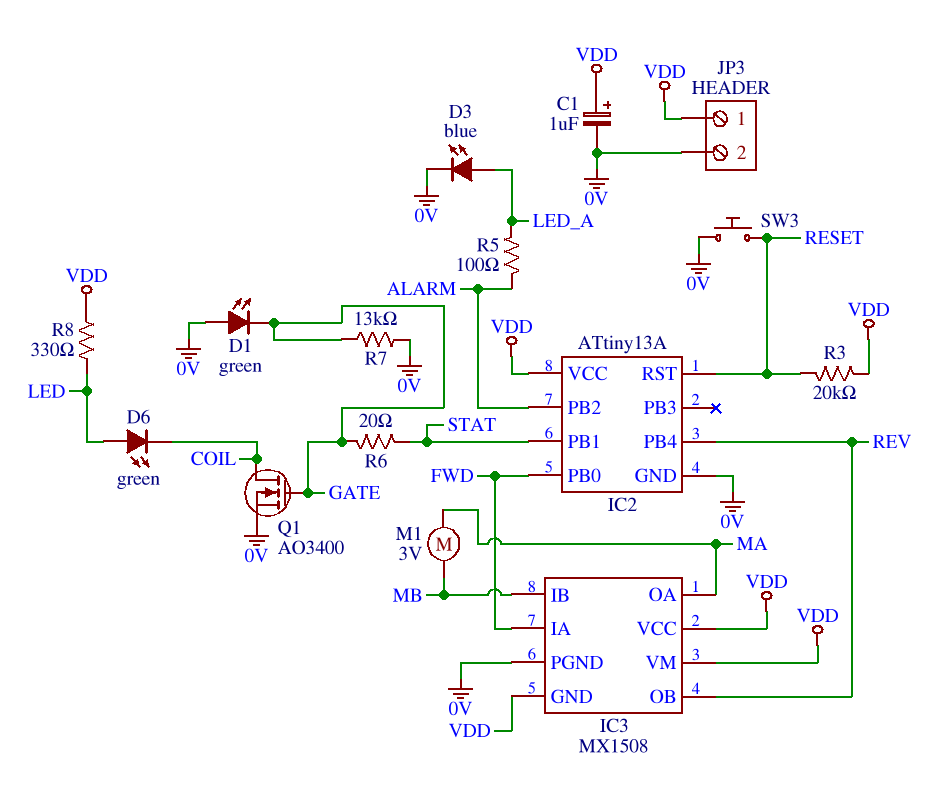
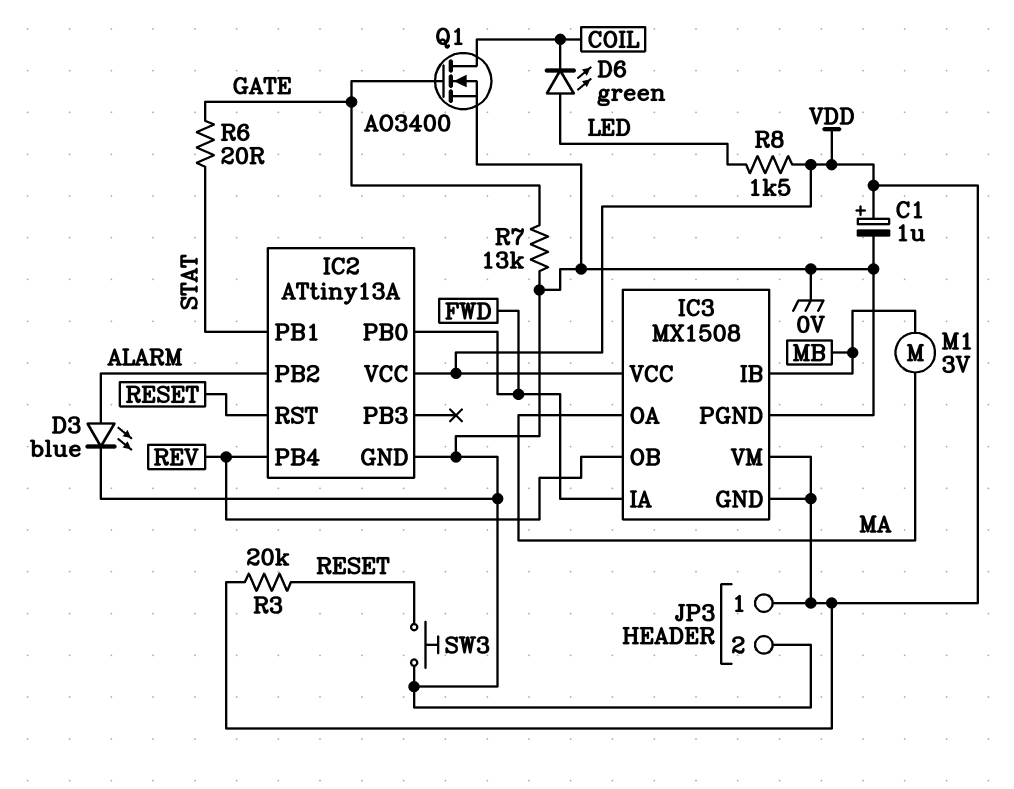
D1: LED green (A 0V, K GATE) -> none
D3: LED blue (A LED_A, K 0V) -> LED blue (A ALARM, K 0V)
R5: 100 (ALARM, LED_A) -> none
R8: 330 (LED, VDD) -> 1.5k (LED, VDD)

